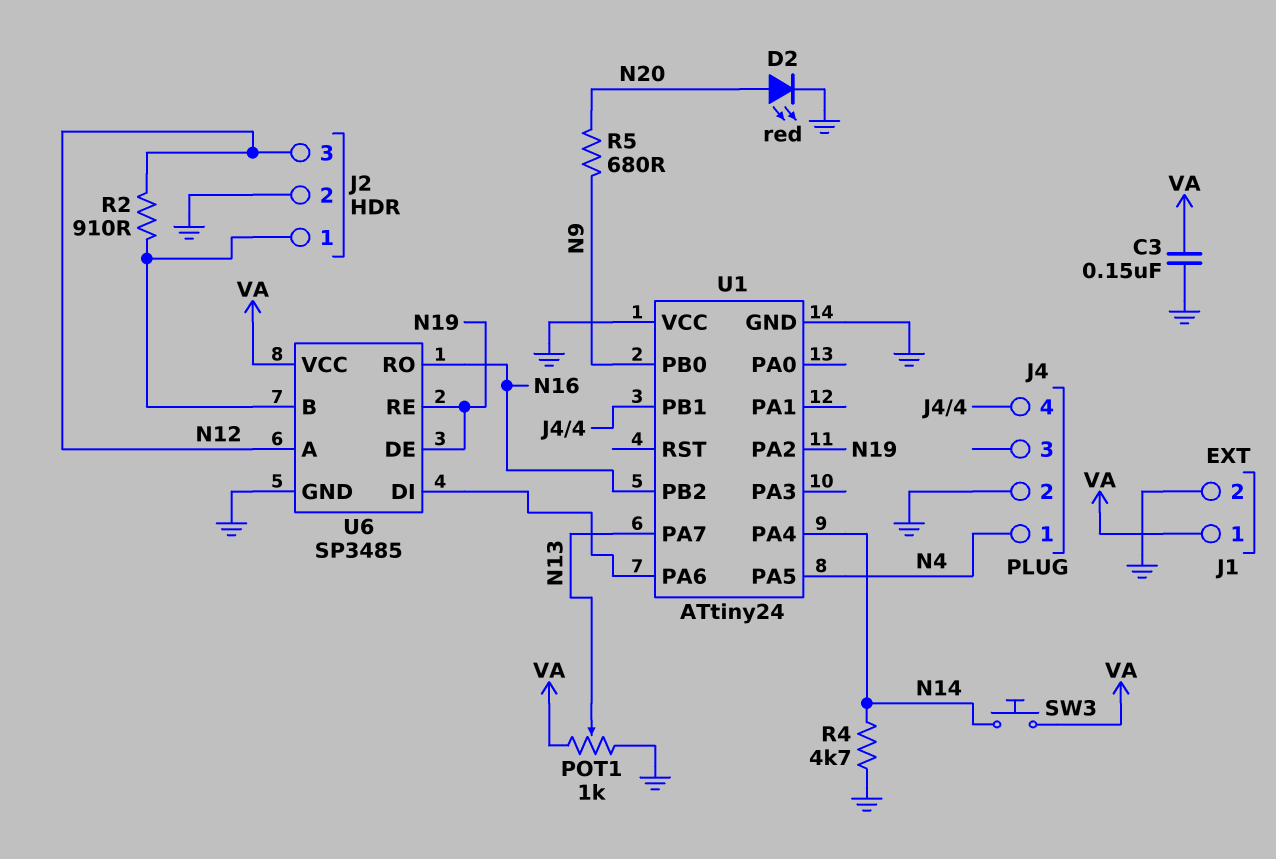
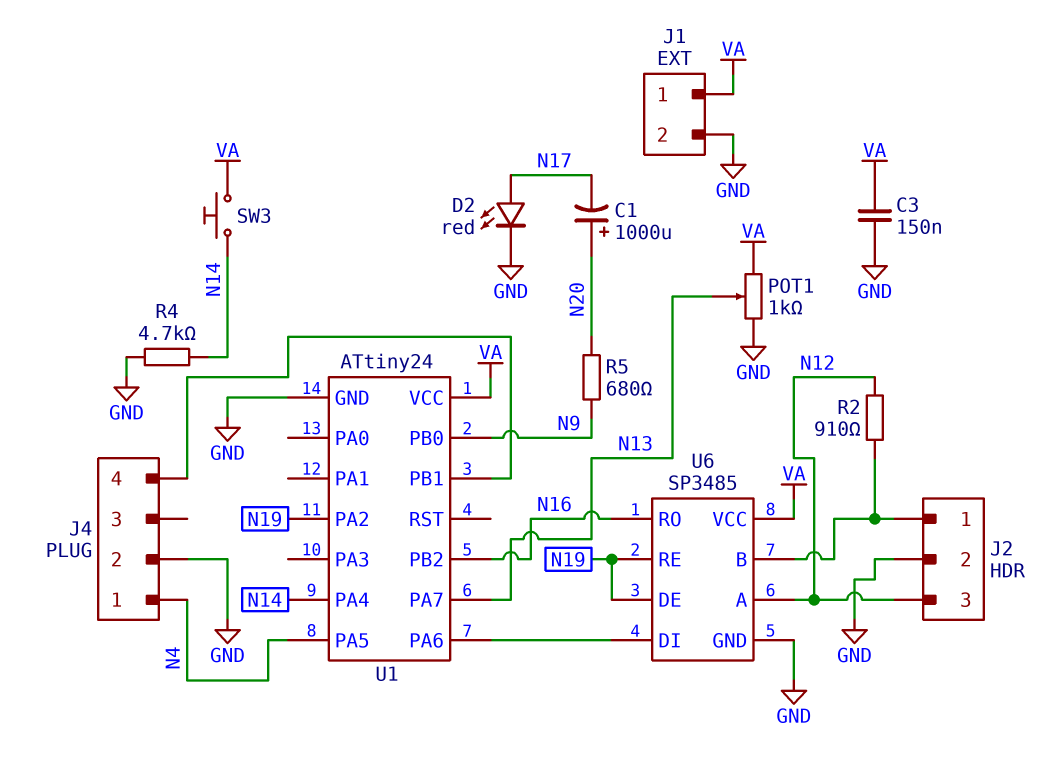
C1: none -> 1000uF (plus N20, minus N17)
D2: LED red (A N20, K GND) -> LED red (A N17, K GND)
U1 pin VCC: GND -> VA

